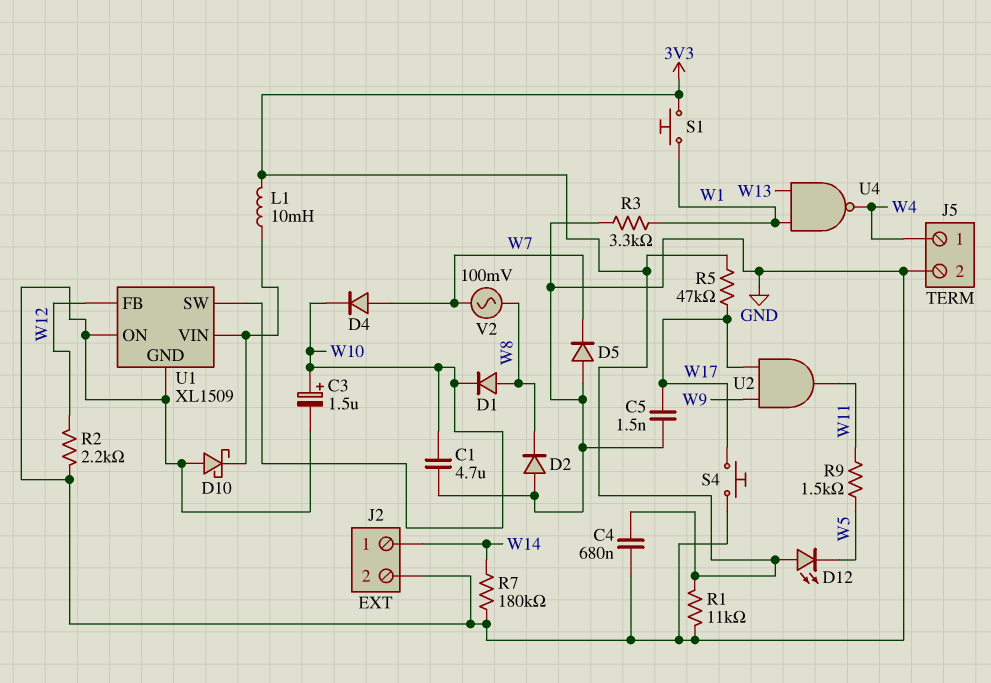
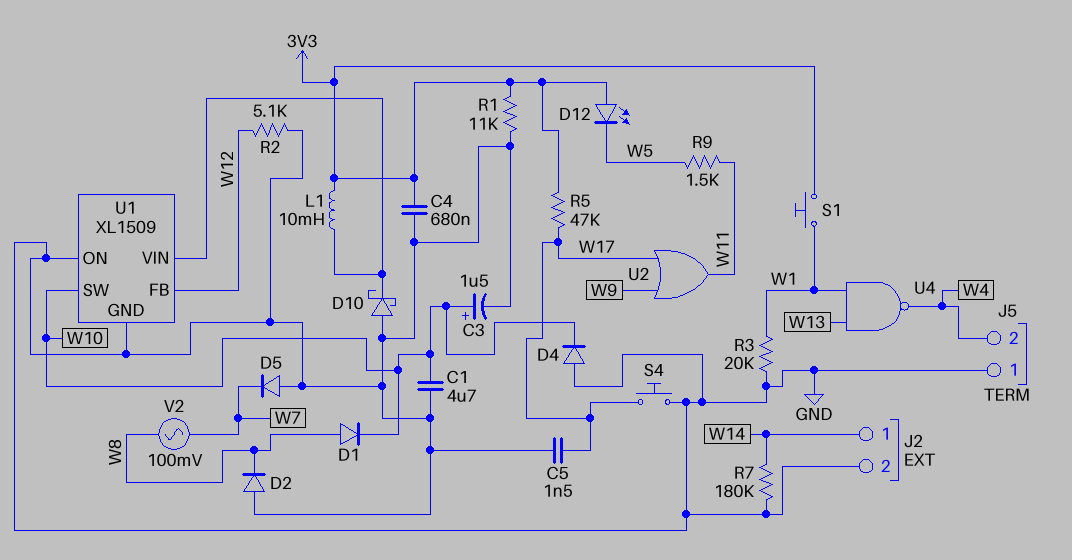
D4: diode (A W7, K W10) -> diode (A GND, K W10)
J5 pin 1: W4 -> GND
J5 pin 2: GND -> W4
R2: 2.2k (GND, W12) -> 5.1k (GND, W12)
R3: 3.3k (GND, W1) -> 20k (GND, W1)
U2: AND (in W9, in W17, out W11) -> OR (in W9, in W17, out W11)

